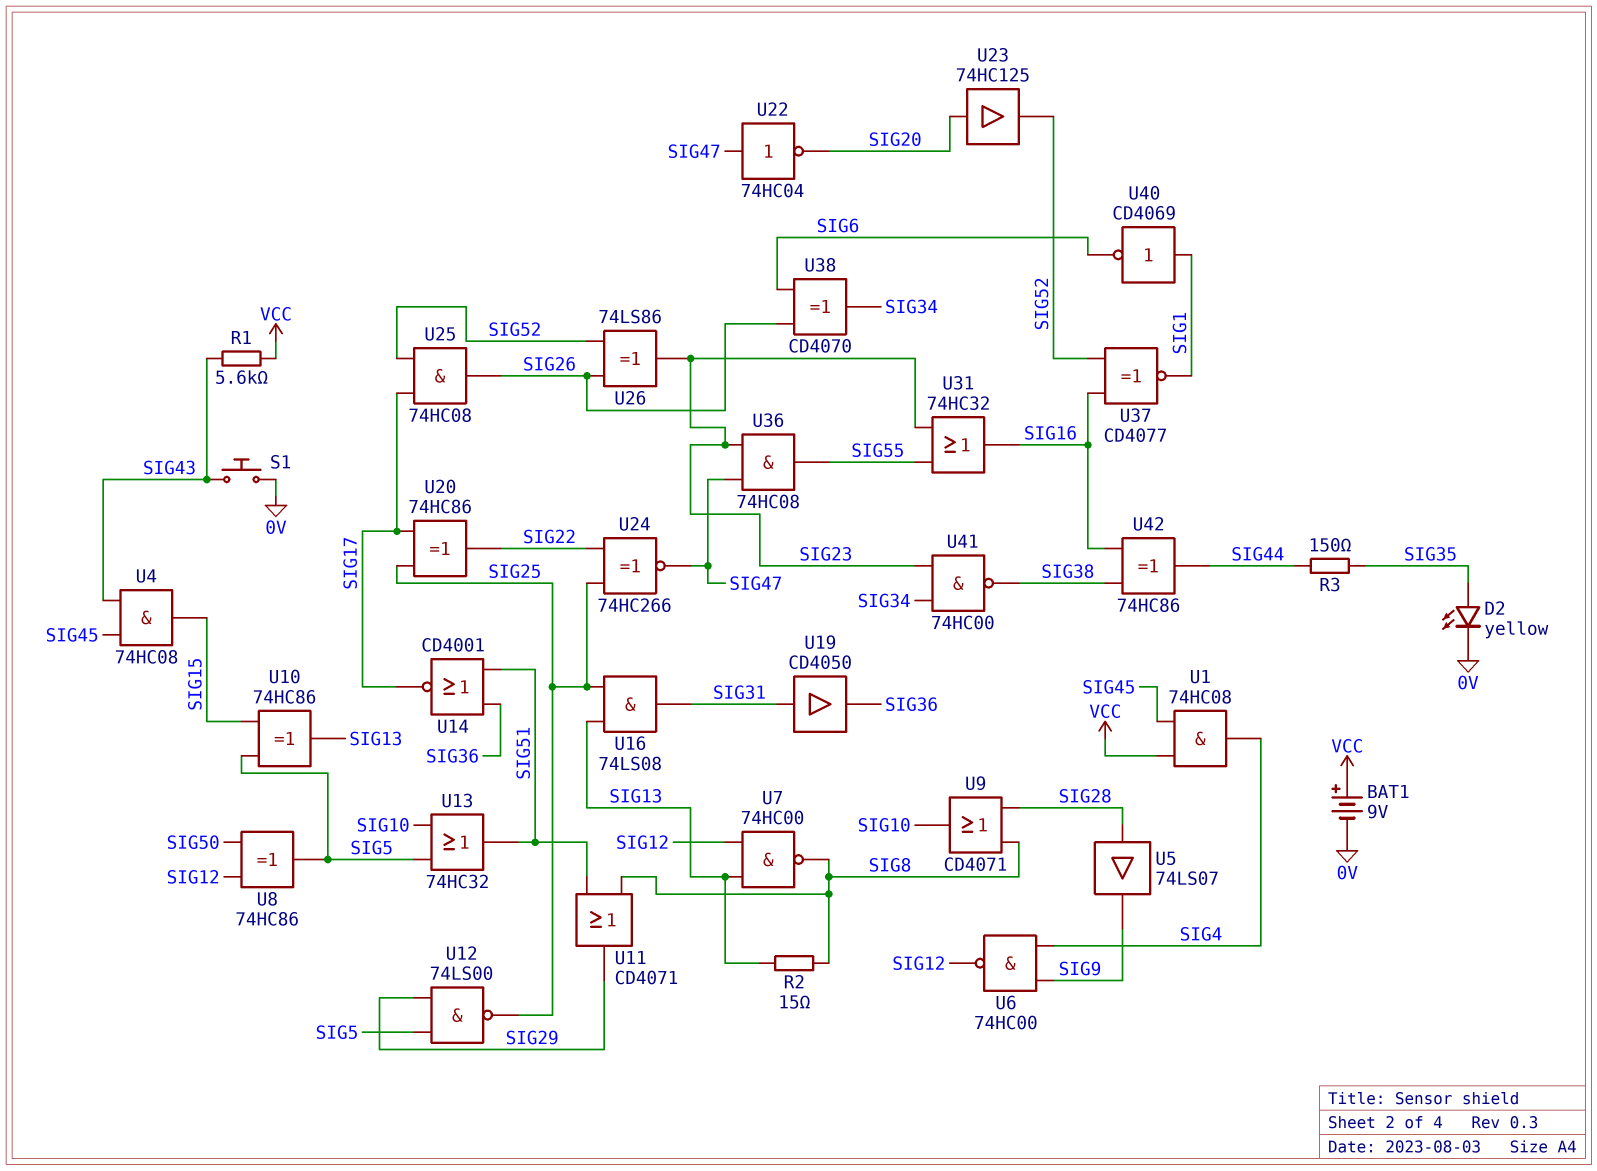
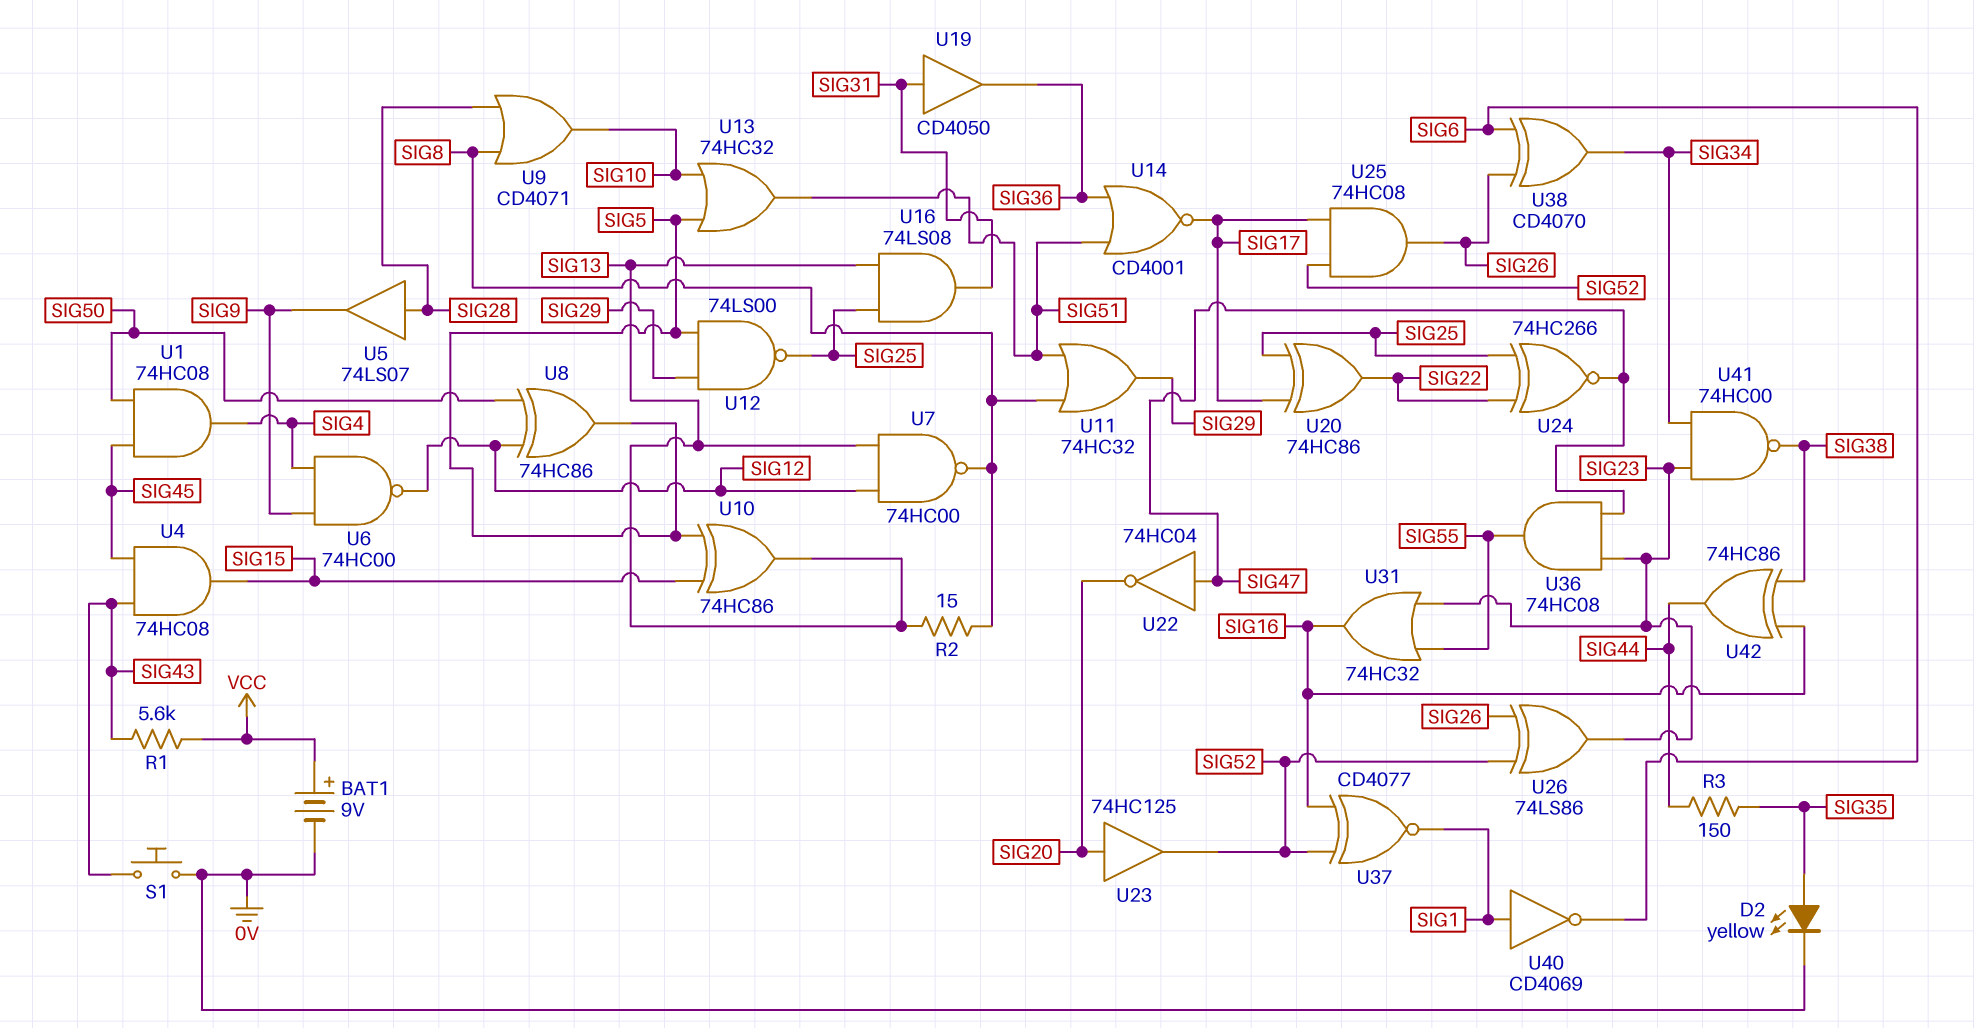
U1: AND 74HC08 (in SIG45, in VCC, out SIG4) -> AND 74HC08 (in SIG45, in SIG50, out SIG4)
U11: OR CD4071 (in SIG8, in SIG51, out SIG29) -> OR 74HC32 (in SIG8, in SIG51, out SIG29)

